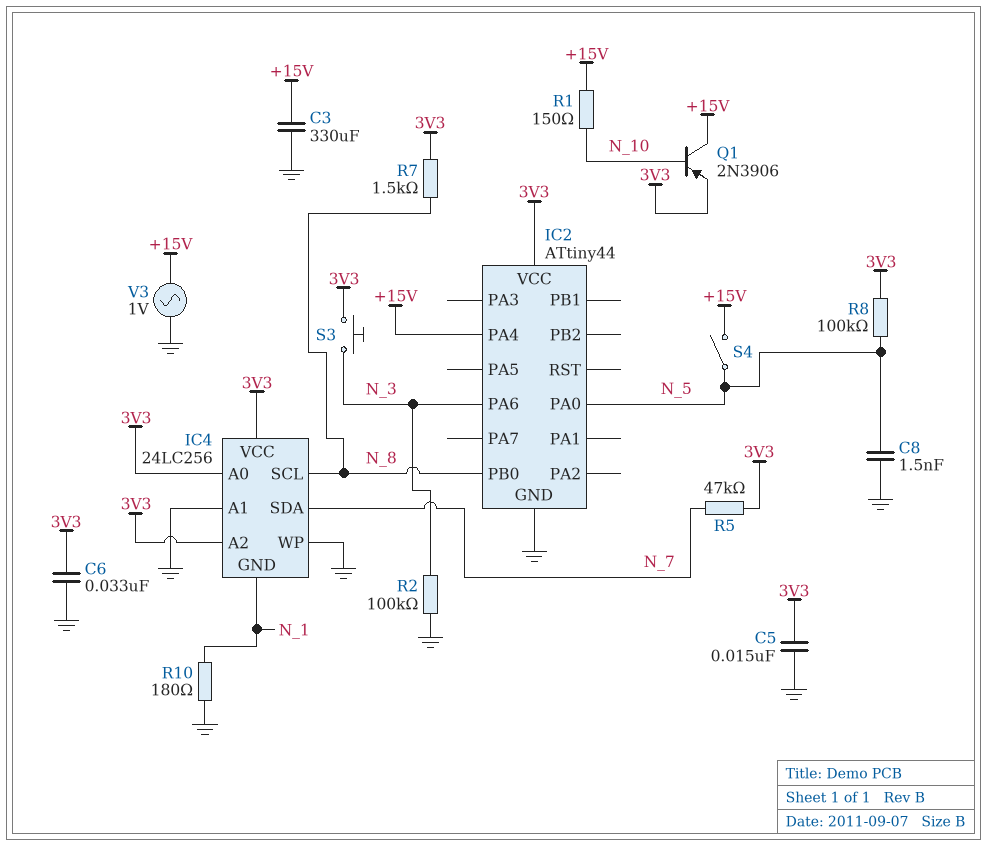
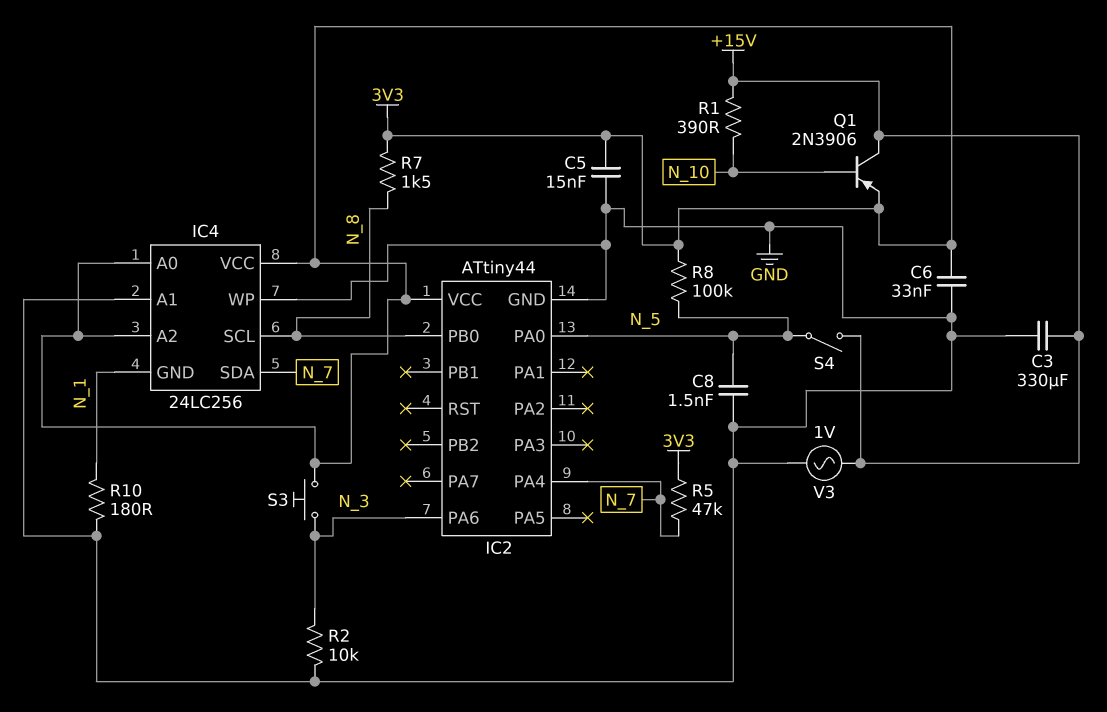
IC2 pin PA4: +15V -> N_7
R1: 150 (+15V, N_10) -> 390 (+15V, N_10)
R2: 100k (GND, N_3) -> 10k (GND, N_3)

